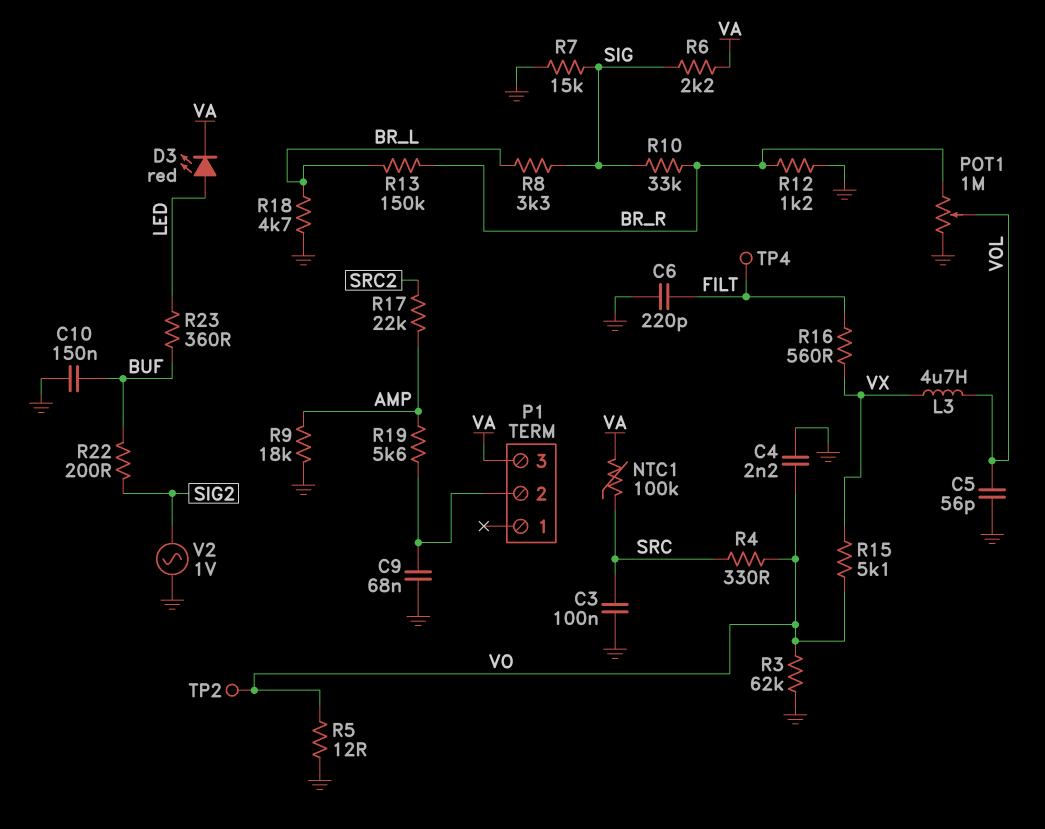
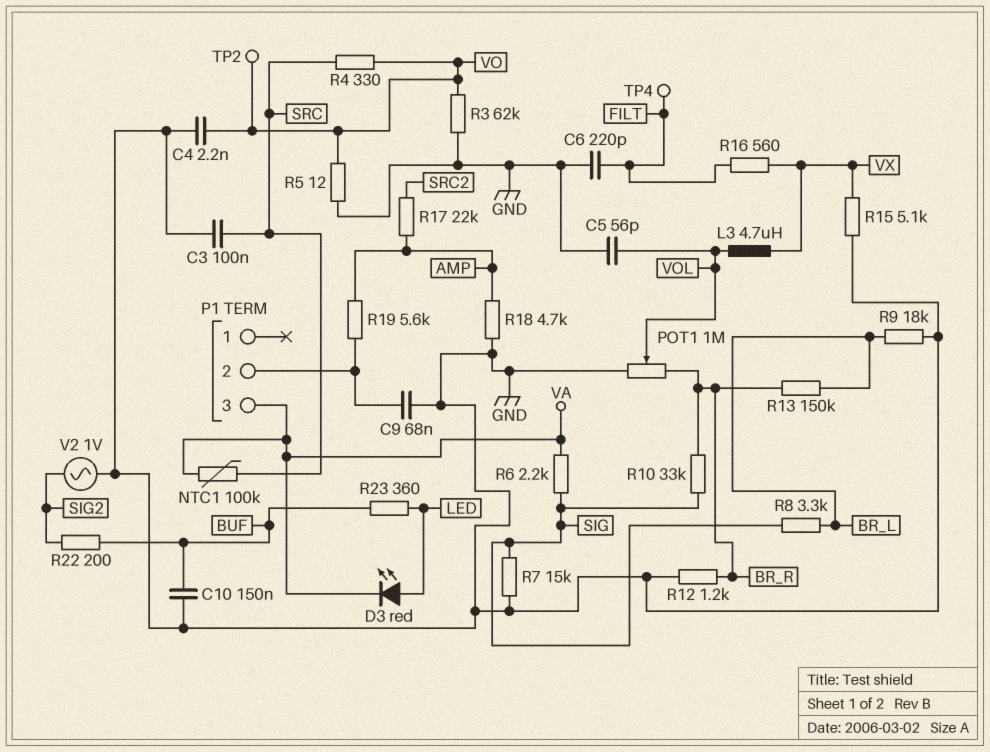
R9: 18k (AMP, GND) -> 18k (BR_L, GND)
R15: 5.1k (VO, VX) -> 5.1k (GND, VX)
R18: 4.7k (BR_L, GND) -> 4.7k (AMP, GND)

